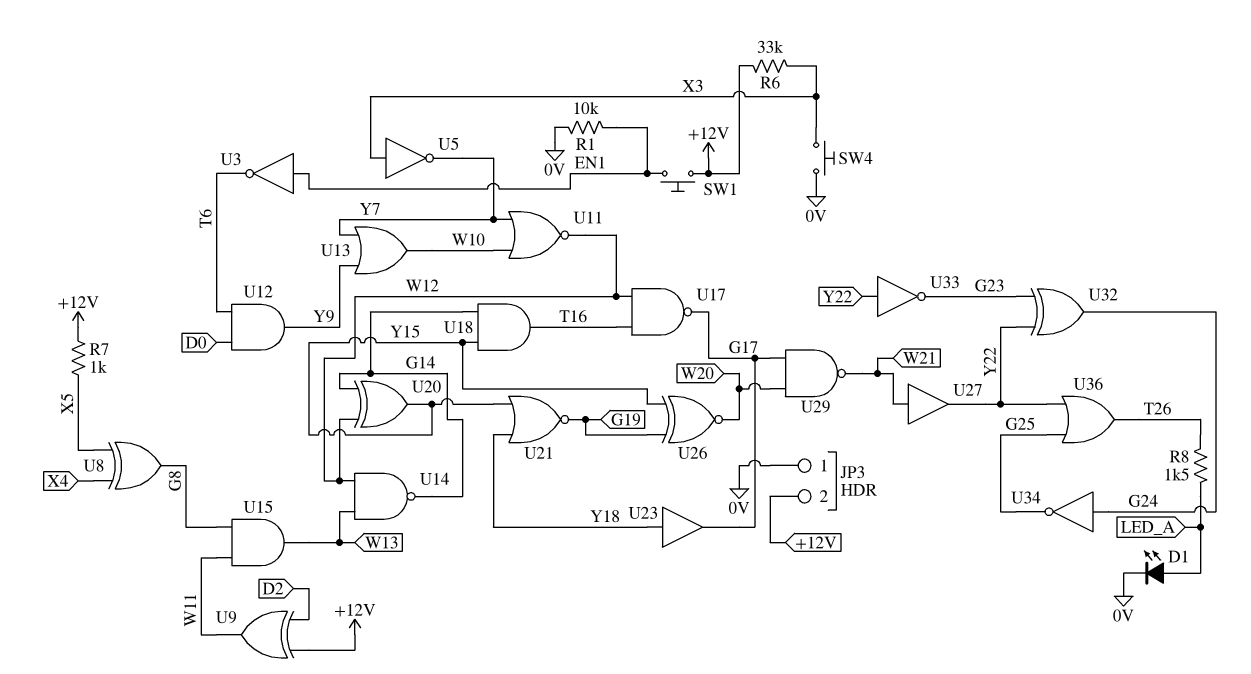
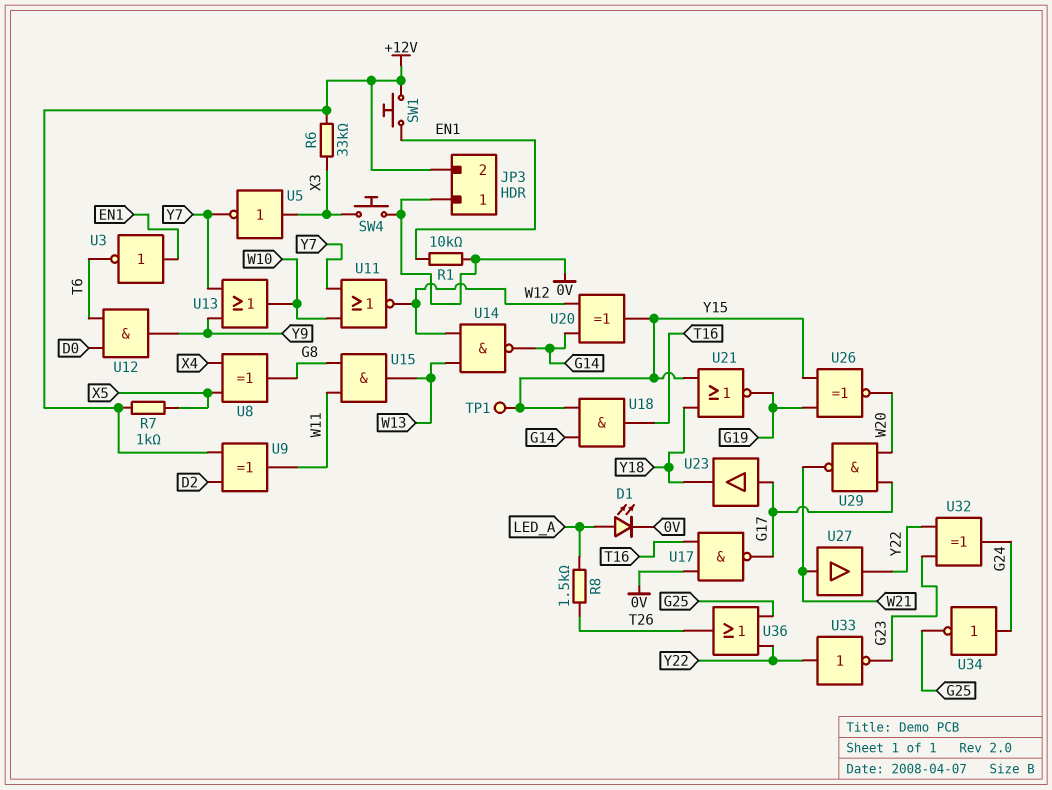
TP1: none -> test point (Y15)
U17: NAND (in T16, in W12, out G17) -> NAND (in 0V, in T16, out G17)
U23: buffer (in Y18, out G17) -> buffer (in G17, out Y18)

